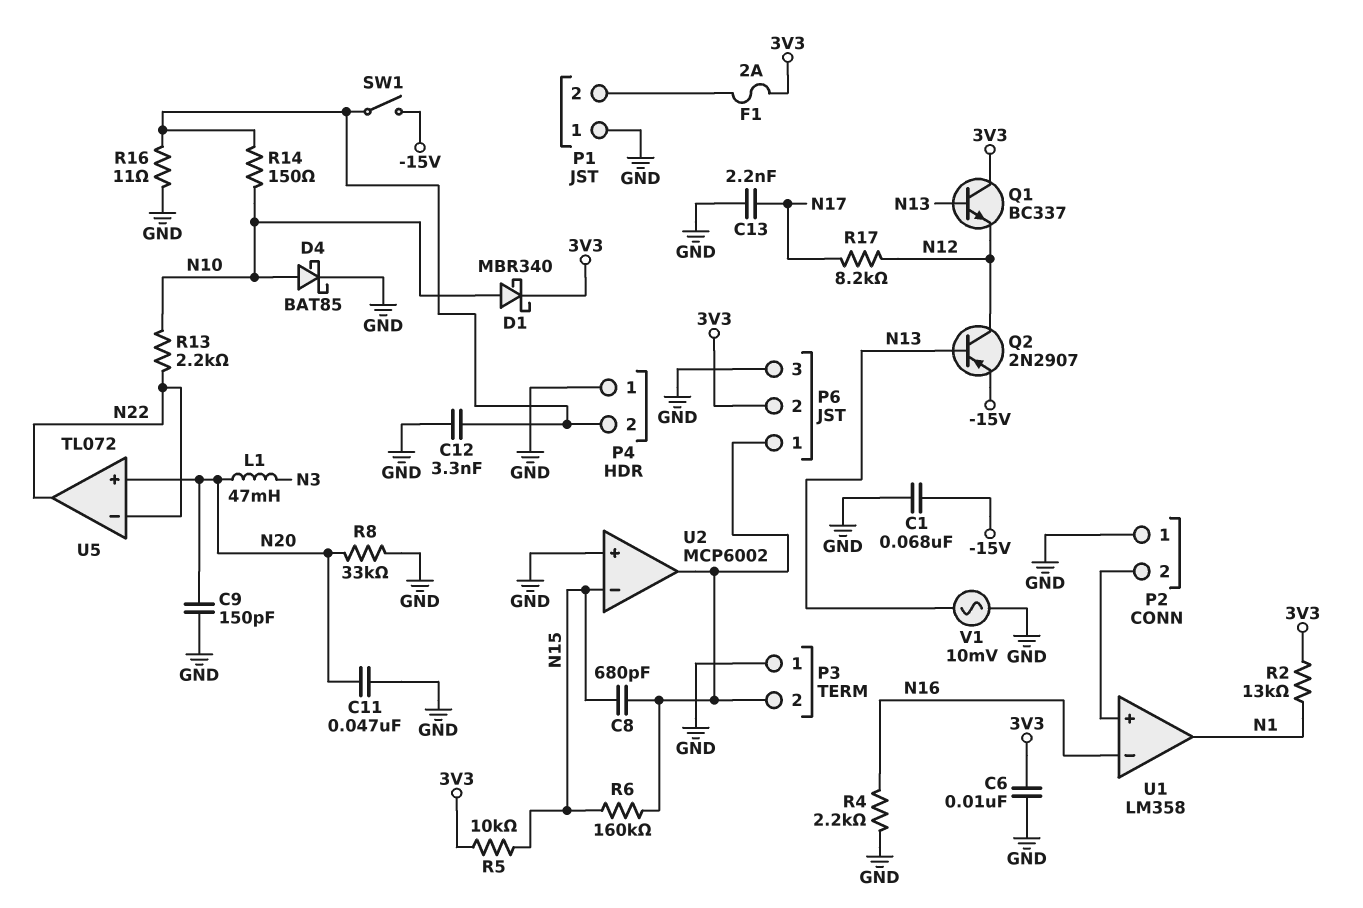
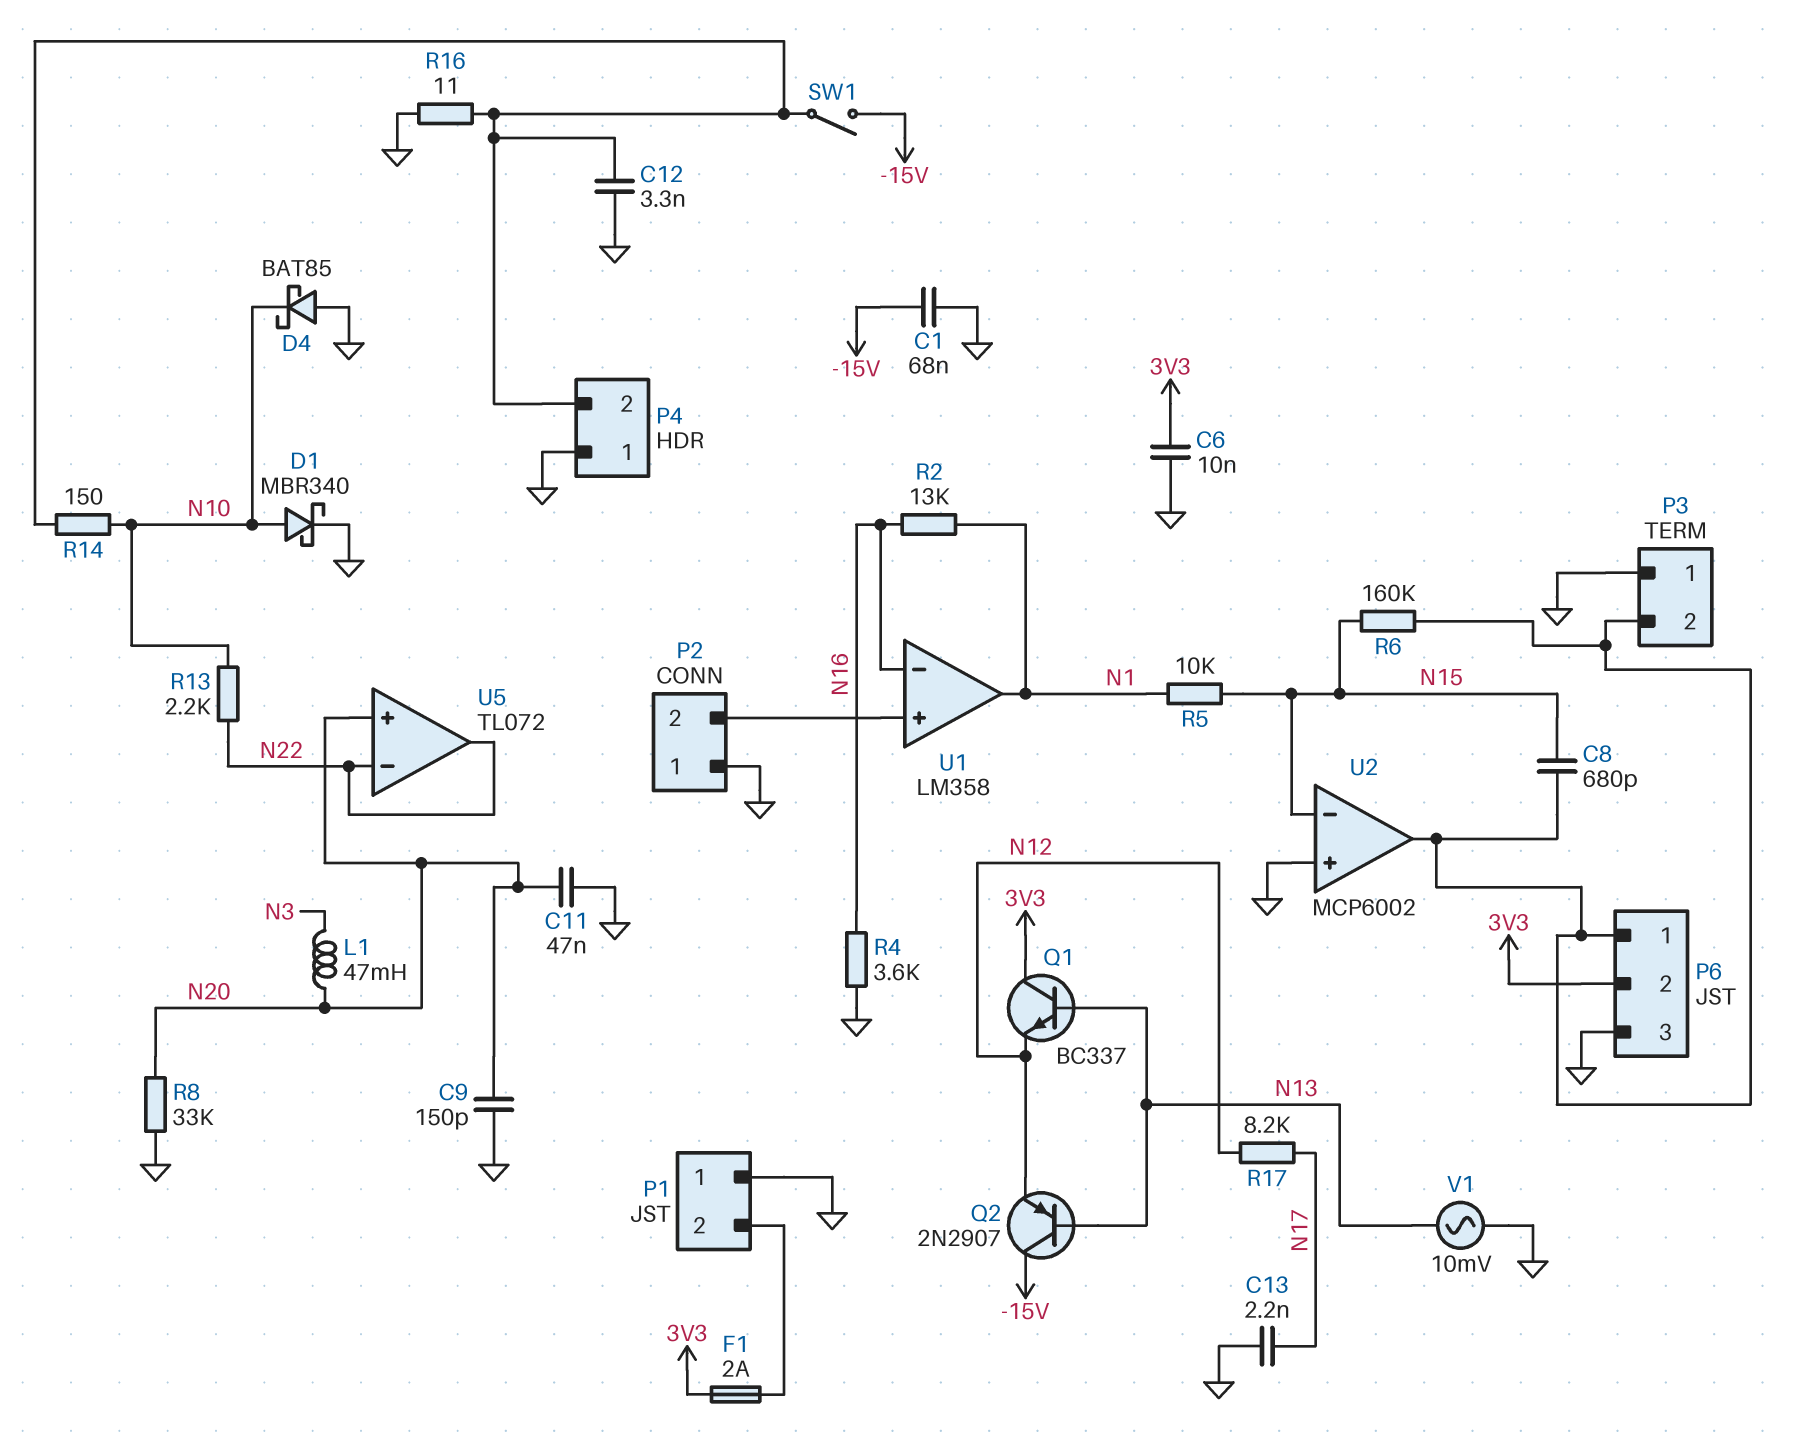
D1: schottky MBR340 (A N10, K 3V3) -> schottky MBR340 (A N10, K GND)
D4: schottky BAT85 (A N10, K GND) -> schottky BAT85 (A GND, K N10)
Q2: PNP 2N2907 (B N13, C N12, E -15V) -> PNP 2N2907 (B N13, C -15V, E N12)
R2: 13k (3V3, N1) -> 13k (N1, N16)
R4: 2.2k (GND, N16) -> 3.6k (GND, N16)
R5: 10k (3V3, N15) -> 10k (N1, N15)

